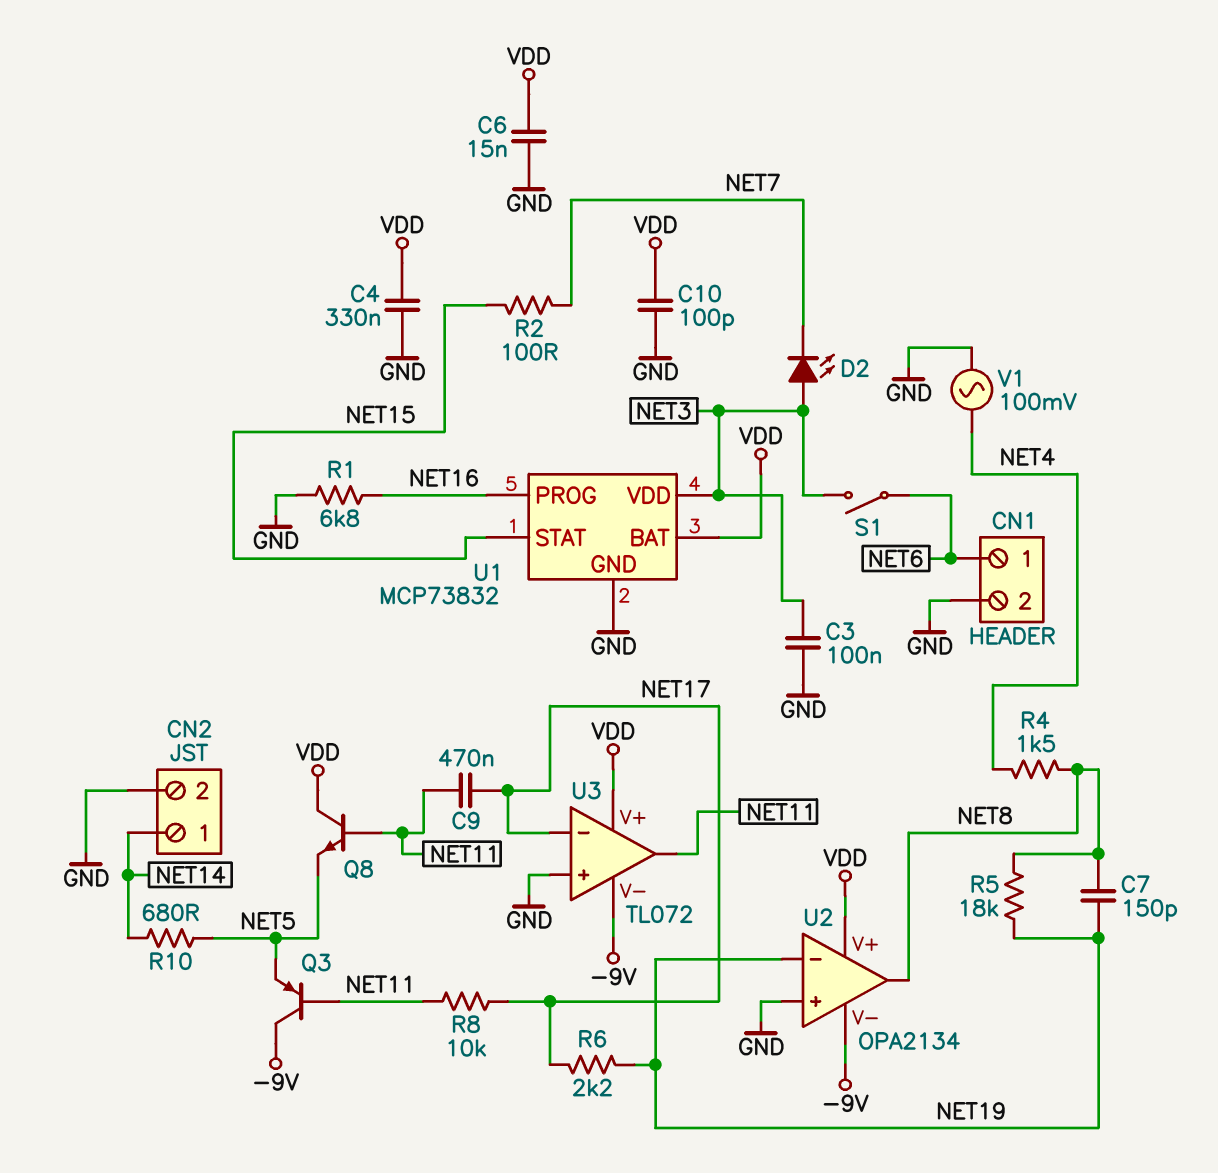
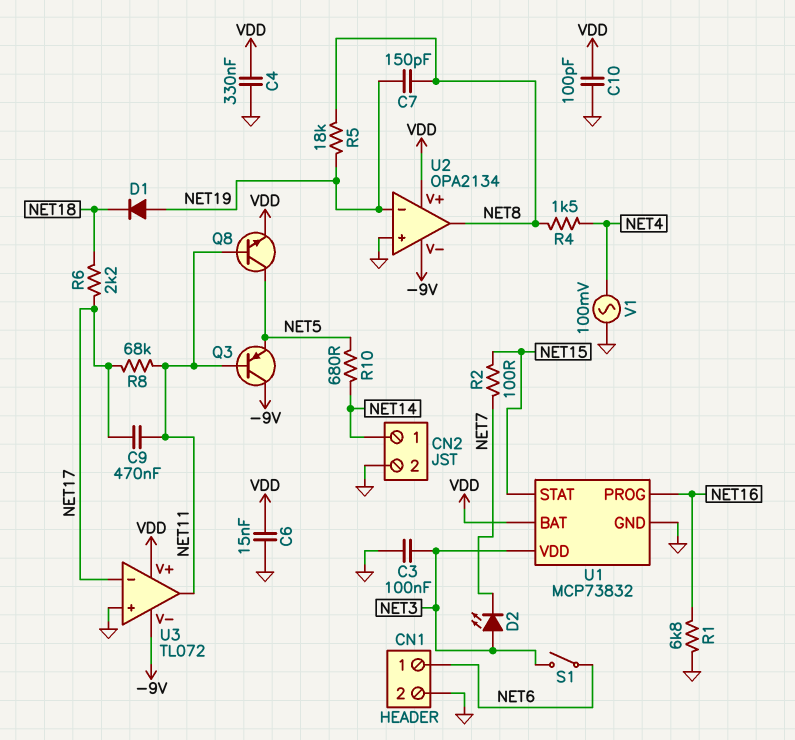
D1: none -> diode (A NET19, K NET18)
Q8: NPN (B NET11, C VDD, E NET5) -> NPN (B NET11, C NET5, E VDD)
R6: 2.2k (NET17, NET19) -> 2.2k (NET17, NET18)
R8: 10k (NET11, NET17) -> 68k (NET11, NET17)

